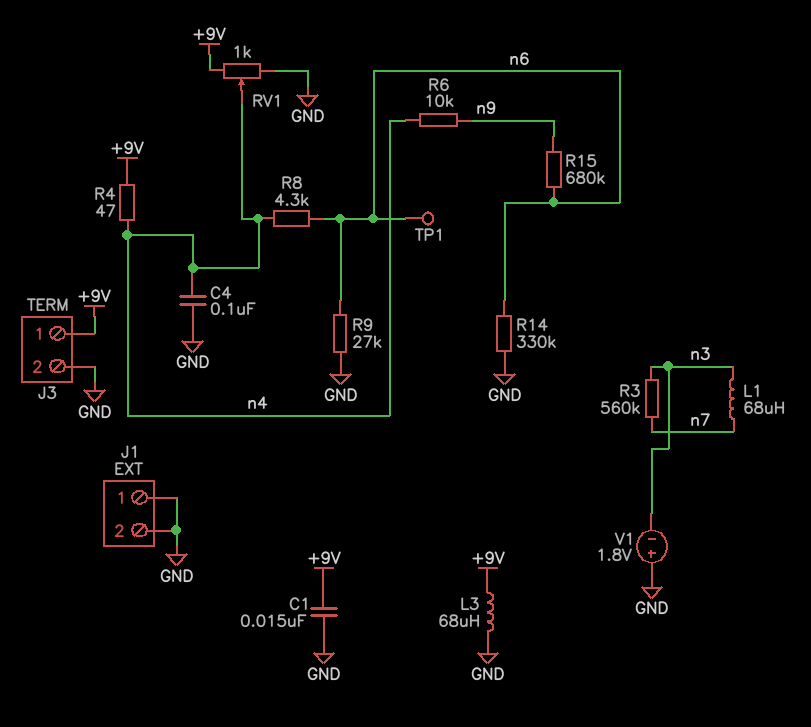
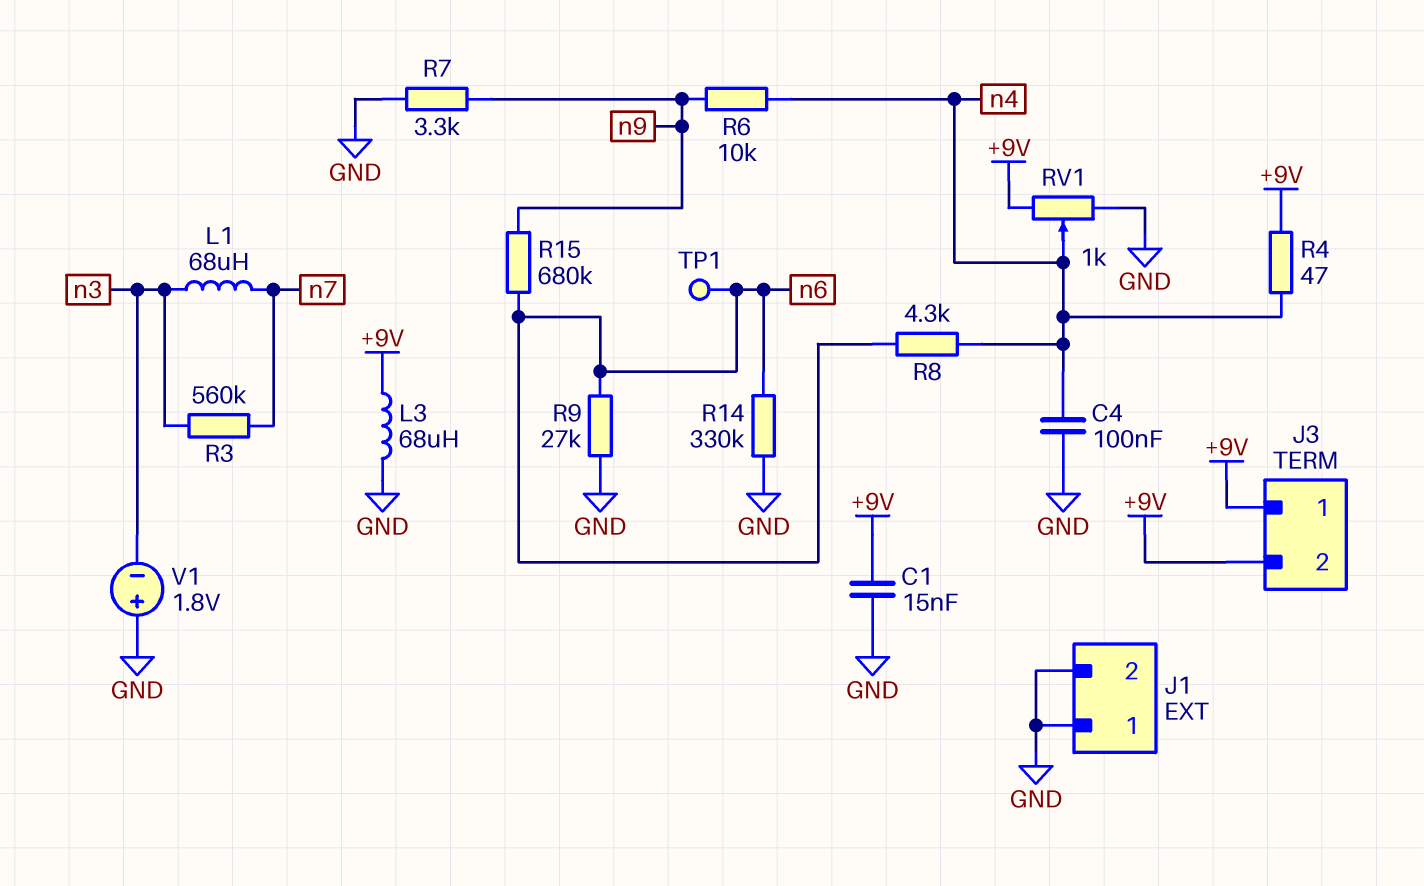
J3 pin 2: GND -> +9V
R7: none -> 3.3k (GND, n9)

